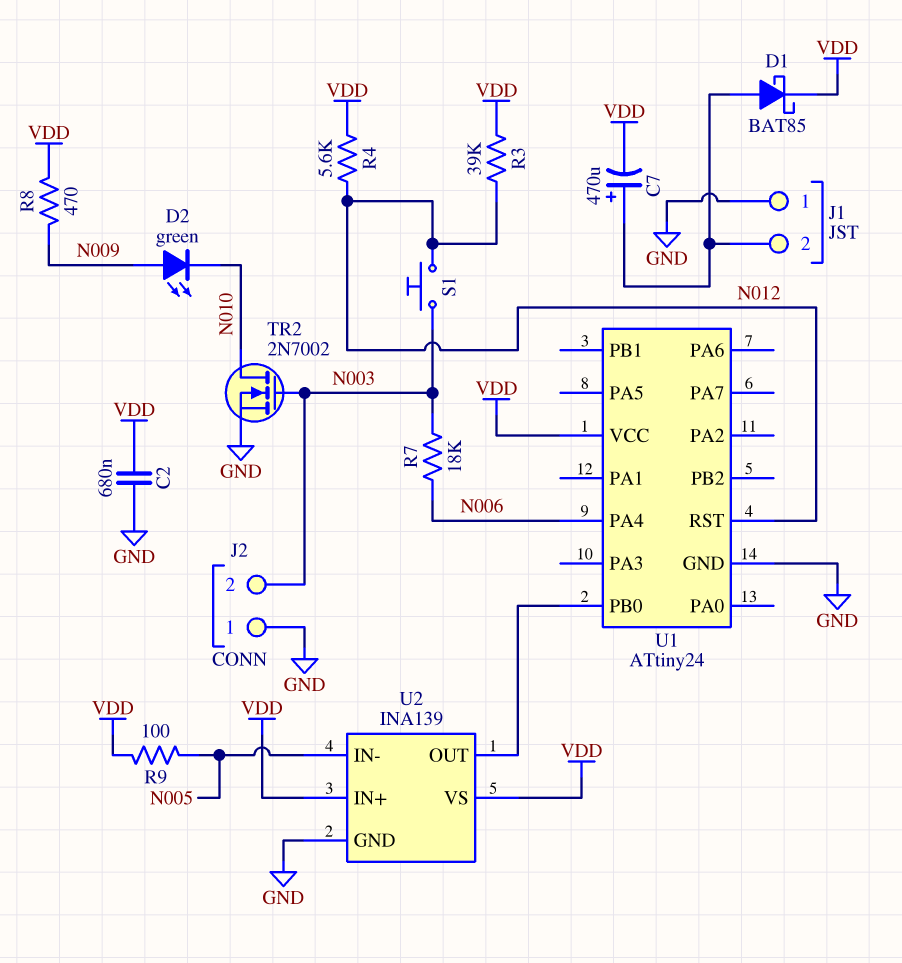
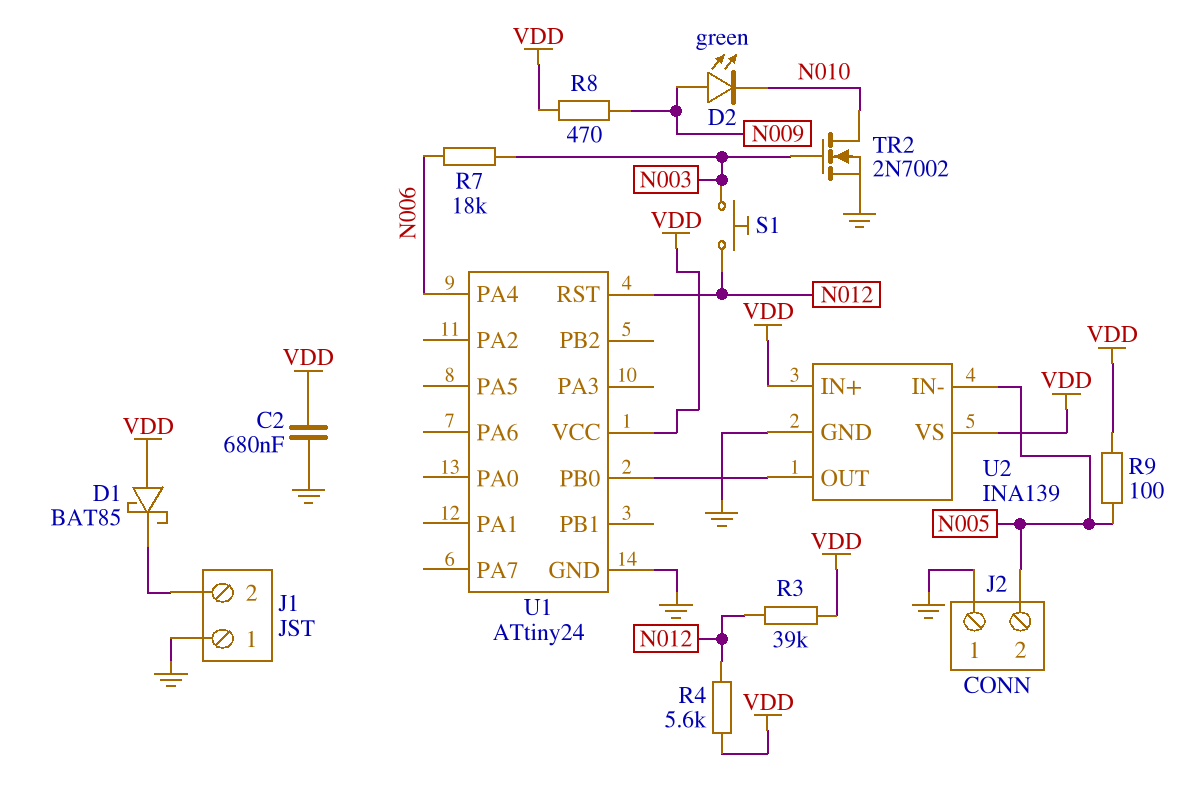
C7: 470uF (plus J1/2, minus VDD) -> none
D1: schottky BAT85 (A J1/2, K VDD) -> schottky BAT85 (A VDD, K J1/2)
J2 pin 2: N003 -> N005

